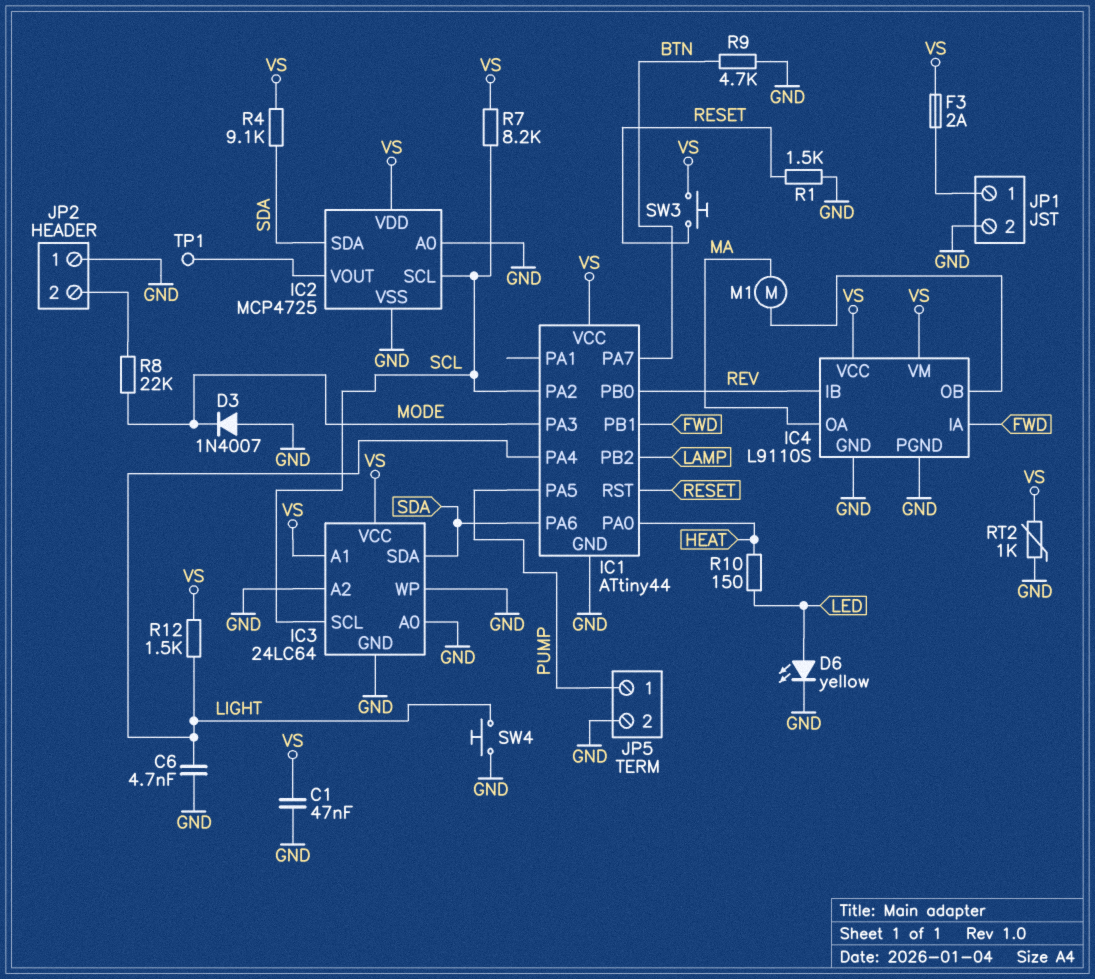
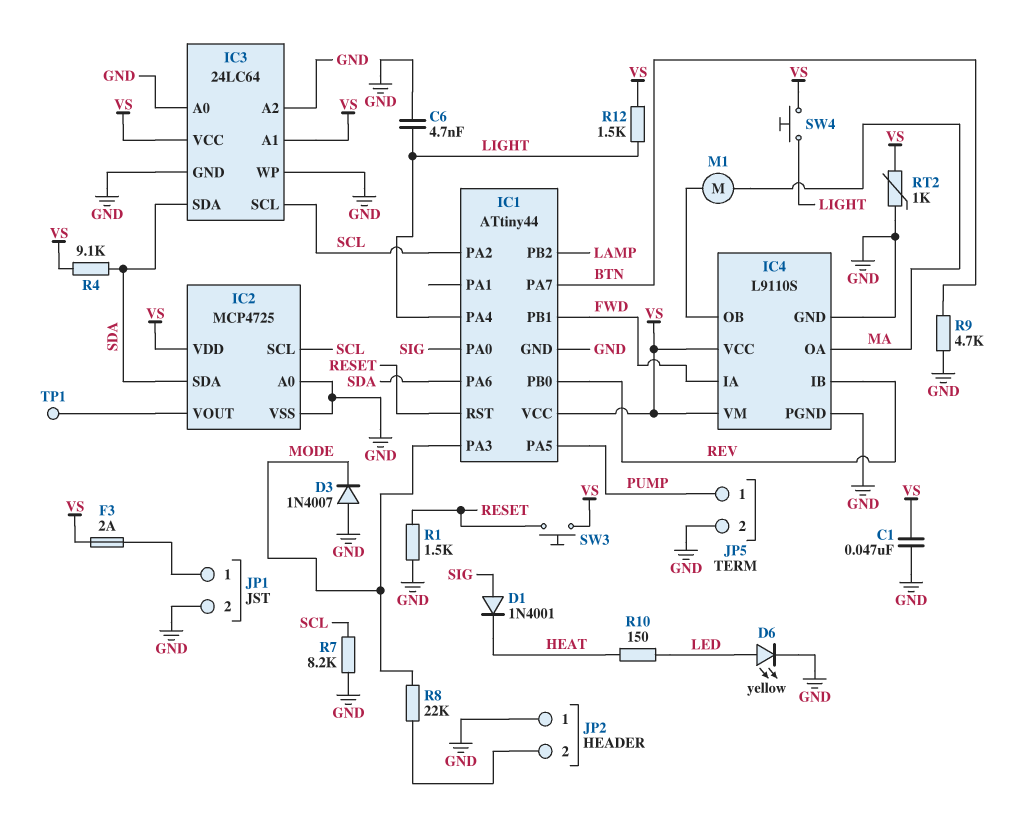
D1: none -> diode 1N4001 (A SIG, K HEAT)
IC1 pin PA0: HEAT -> SIG
R7: 8.2k (SCL, VS) -> 8.2k (GND, SCL)
SW4: button (GND, LIGHT) -> button (LIGHT, VS)

